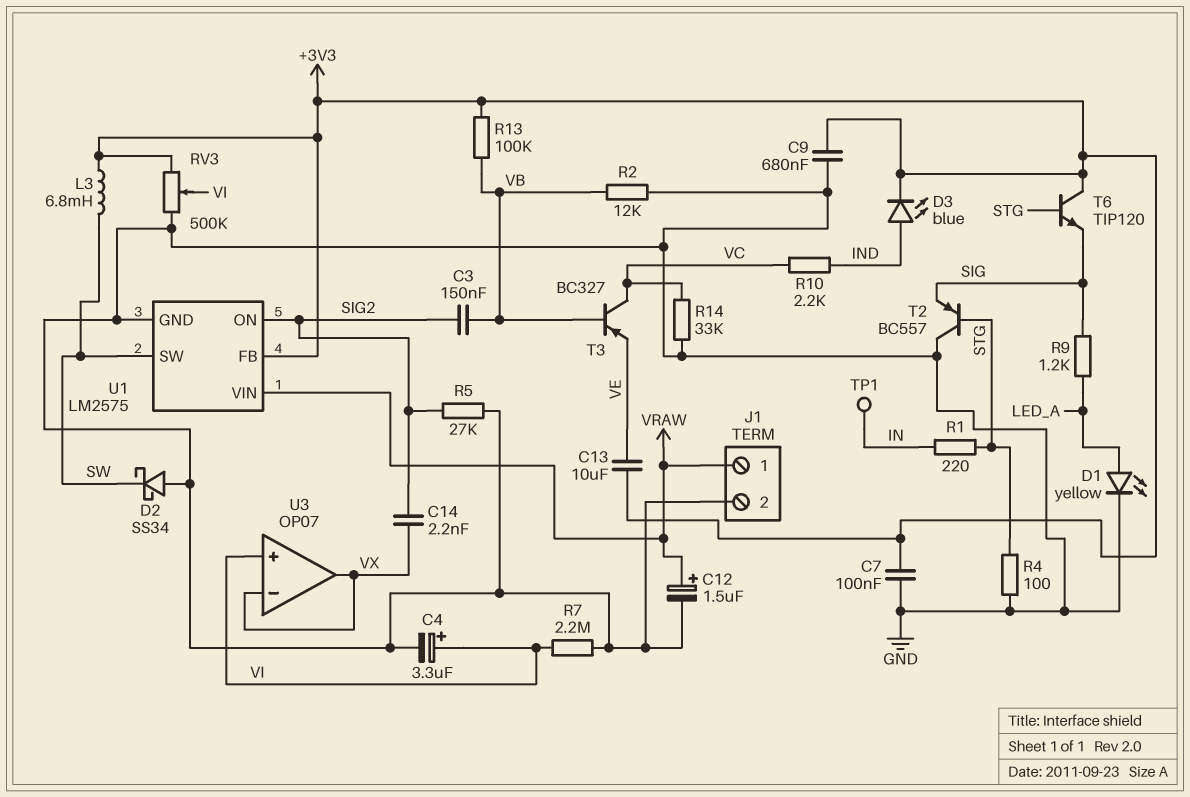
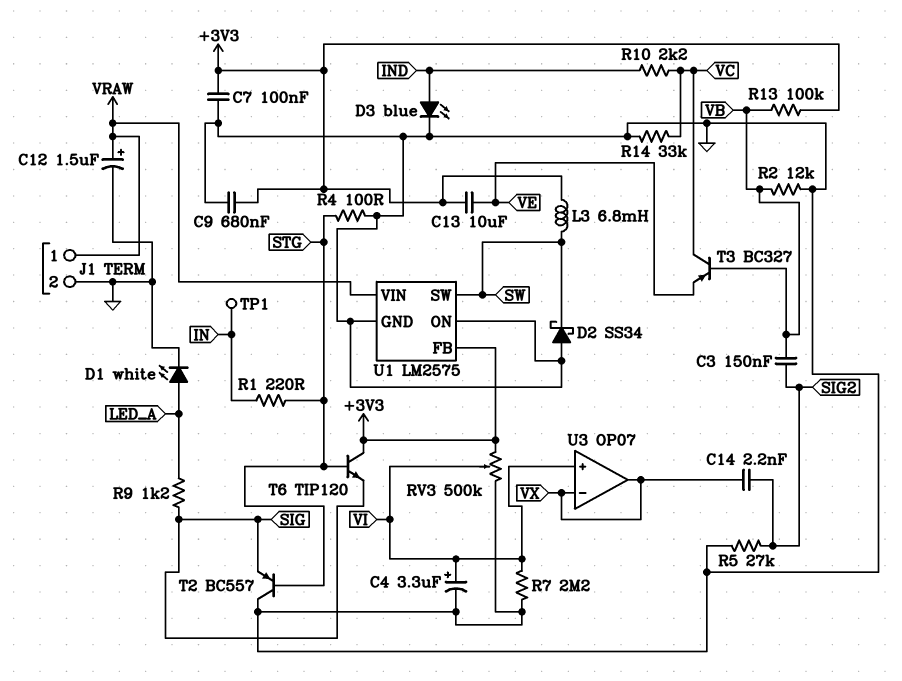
D1: LED yellow (A LED_A, K GND) -> LED white (A LED_A, K GND)
D3: LED blue (A IND, K +3V3) -> LED blue (A IND, K GND)
U1 pin ON: SIG2 -> GND

